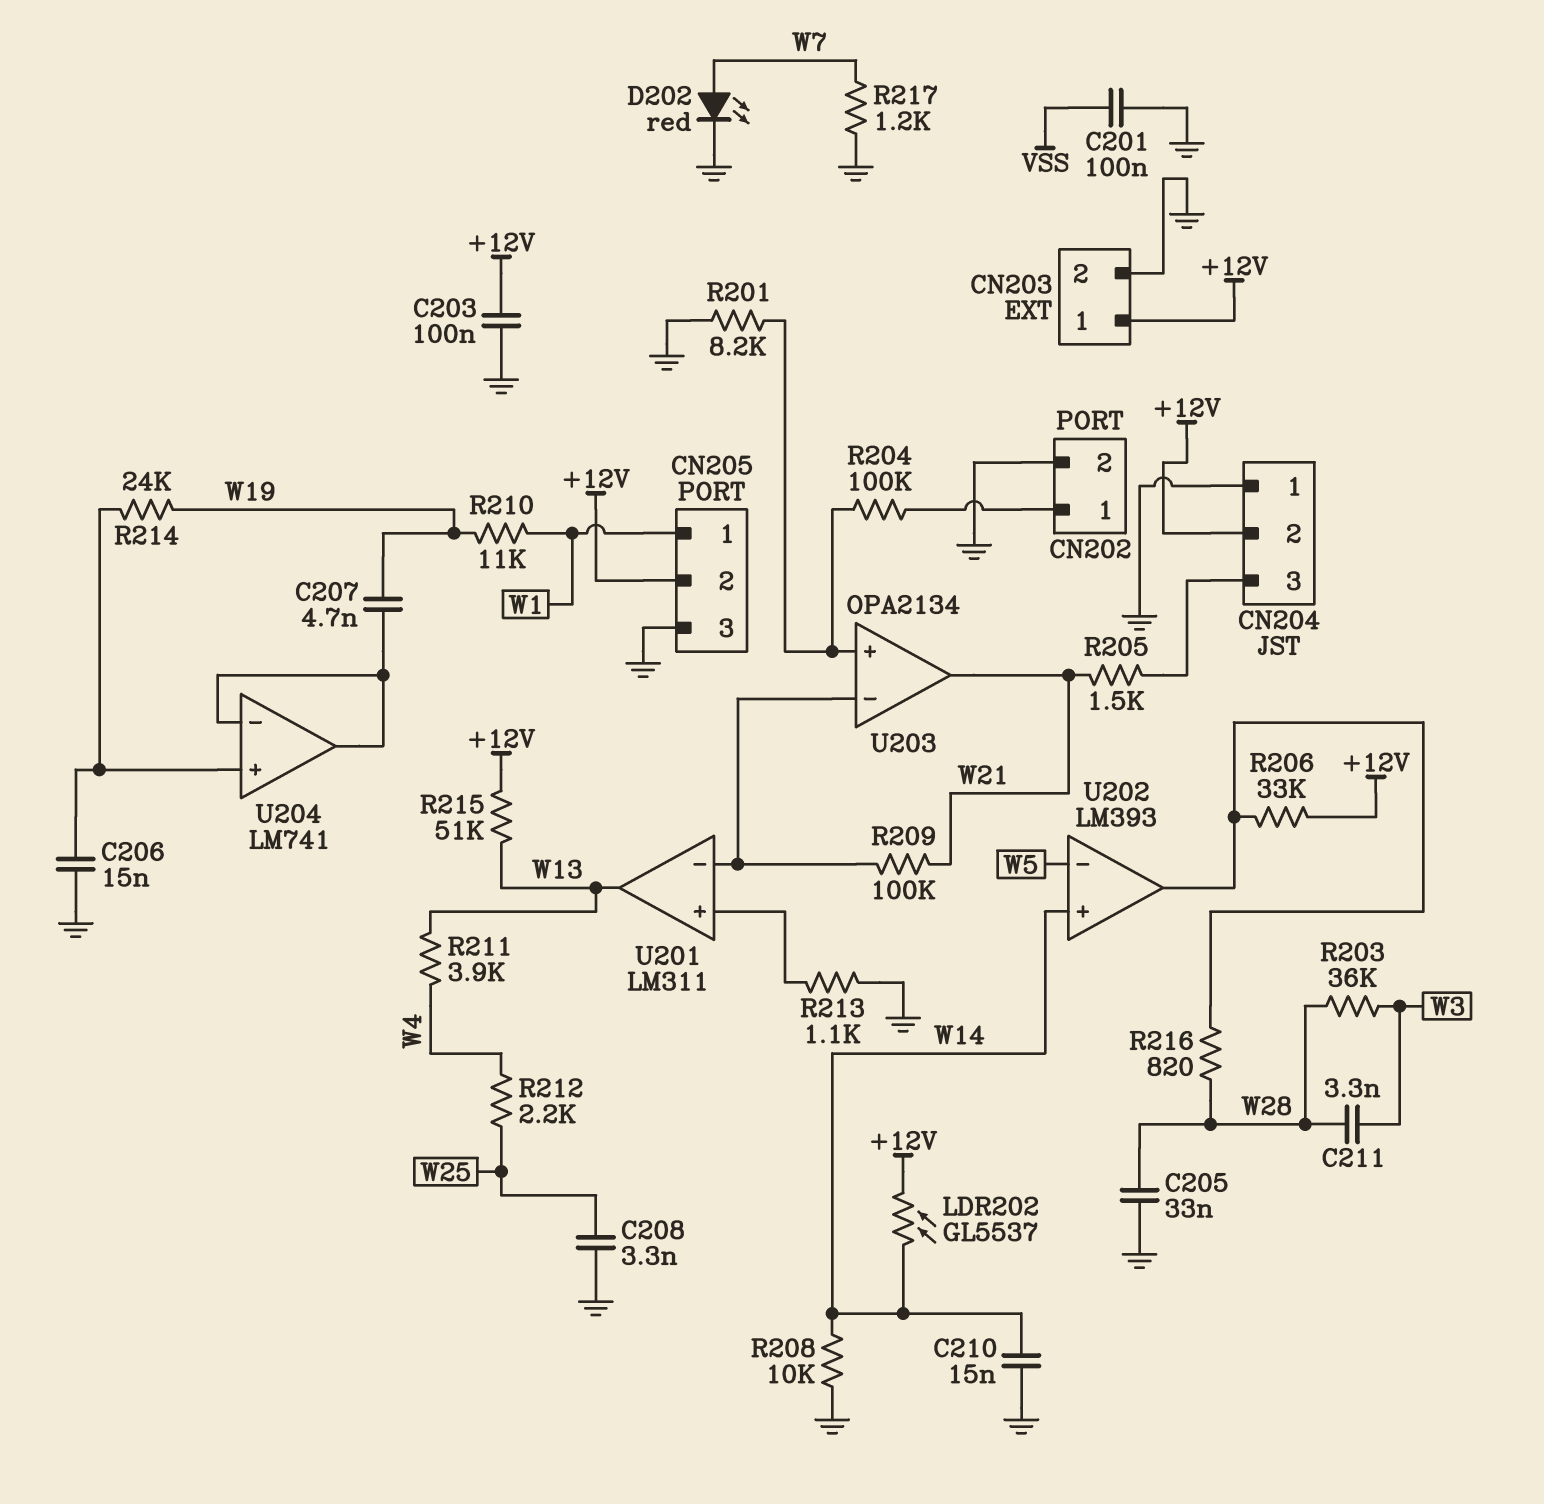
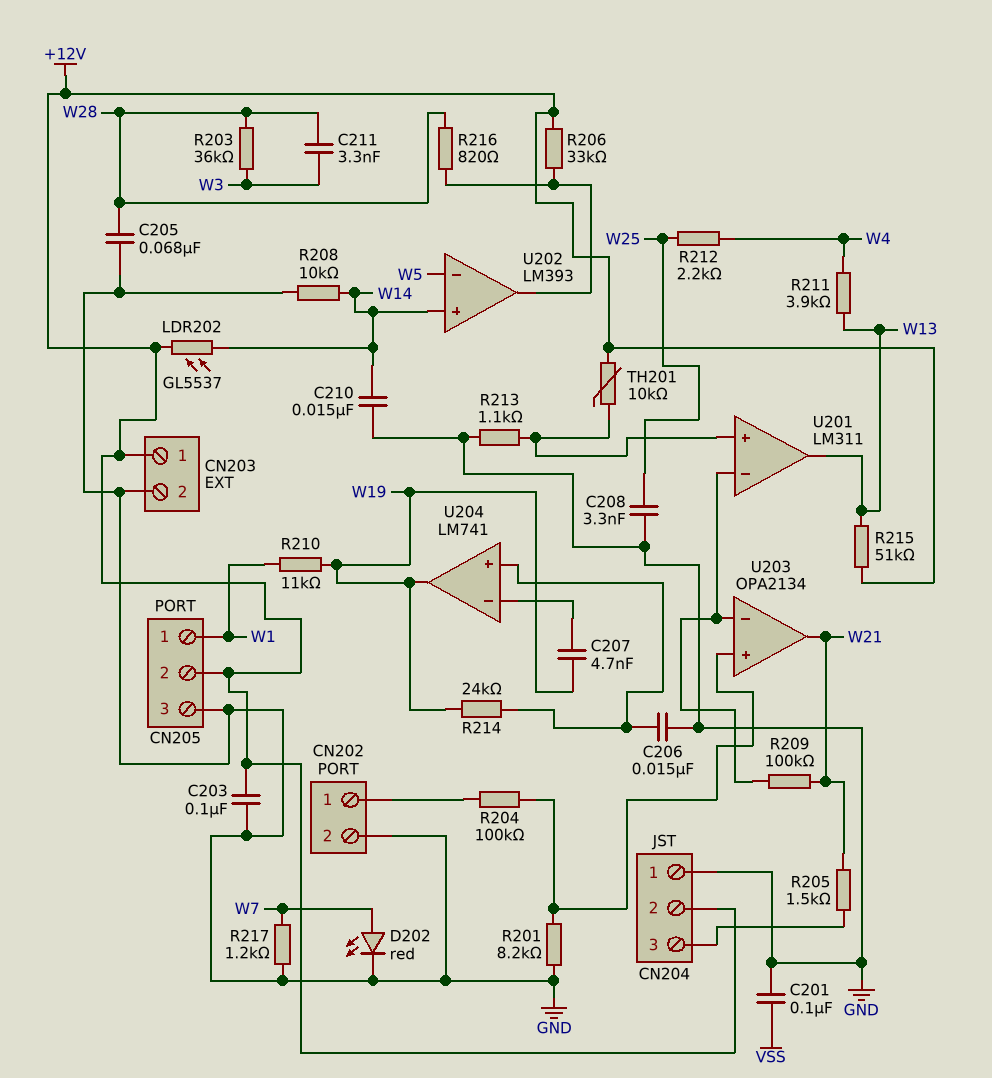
C205: 33nF (GND, W28) -> 68nF (GND, W28)
TH201: none -> 10k (+12V, U201/in+)
U204 pin out: U204/in- -> W19

